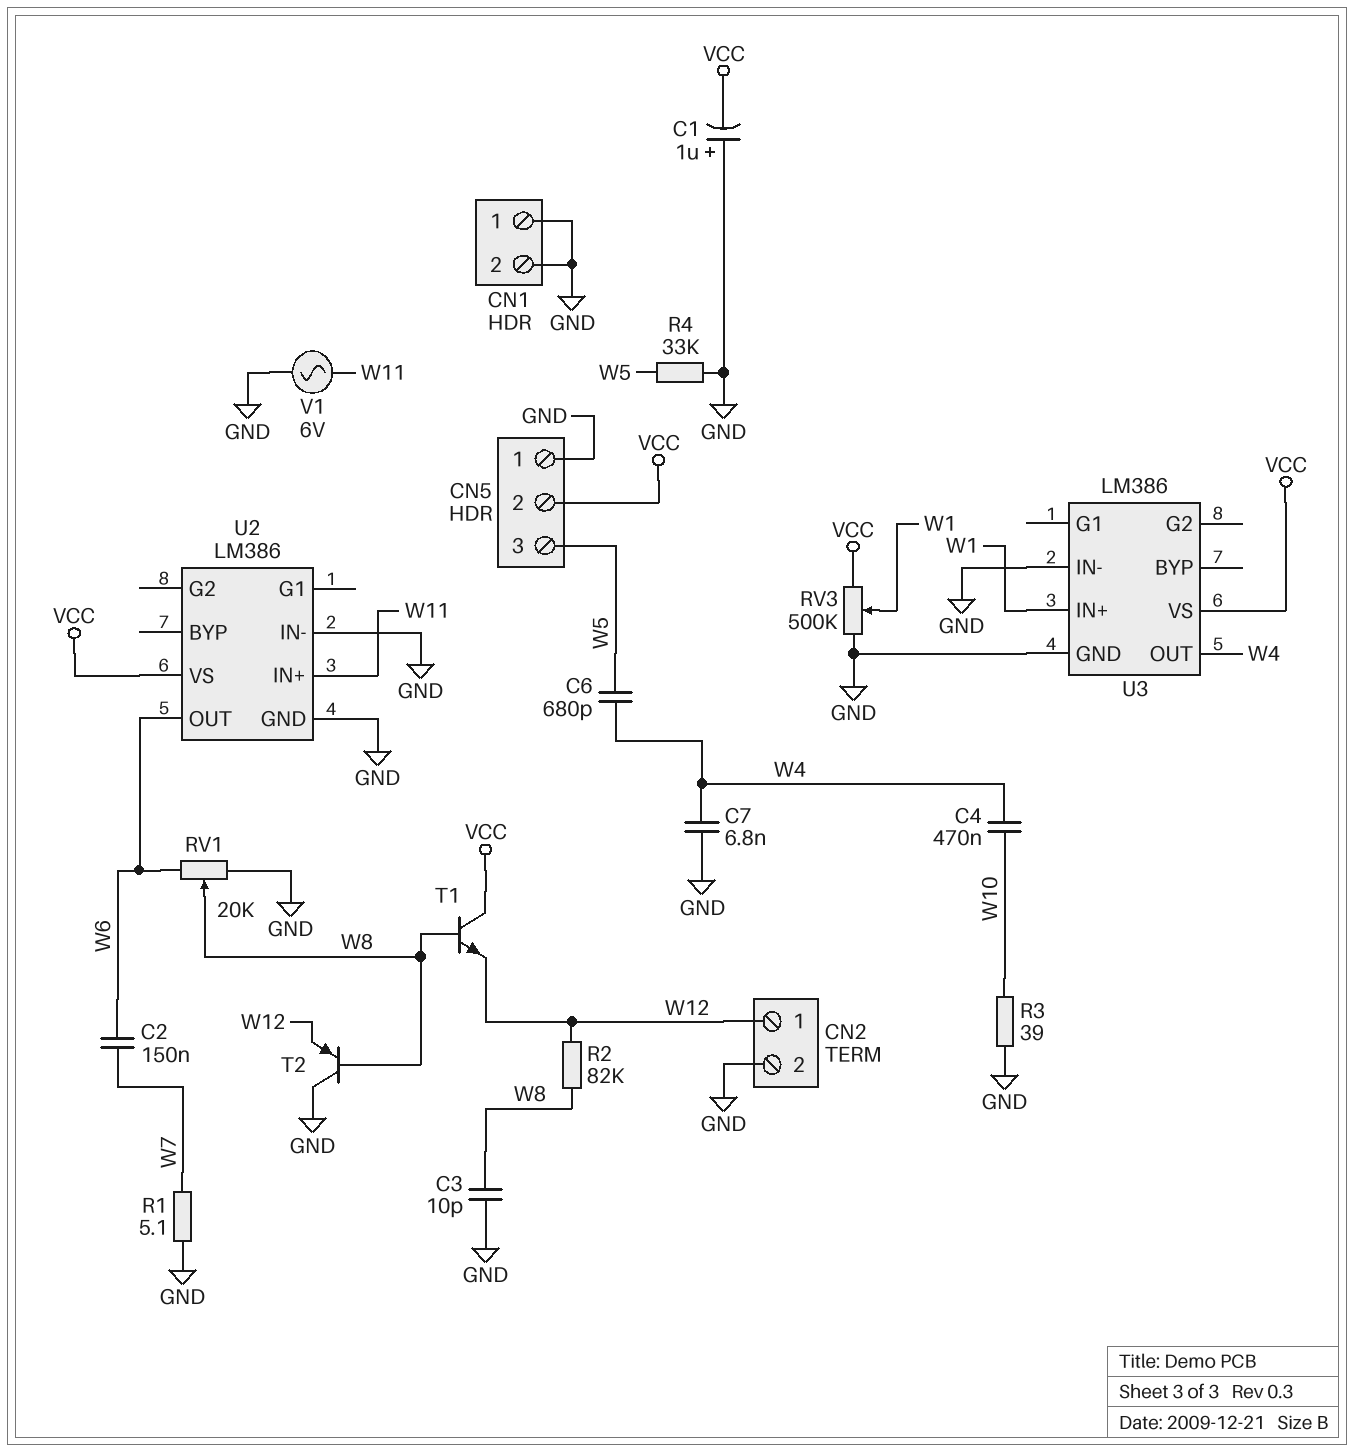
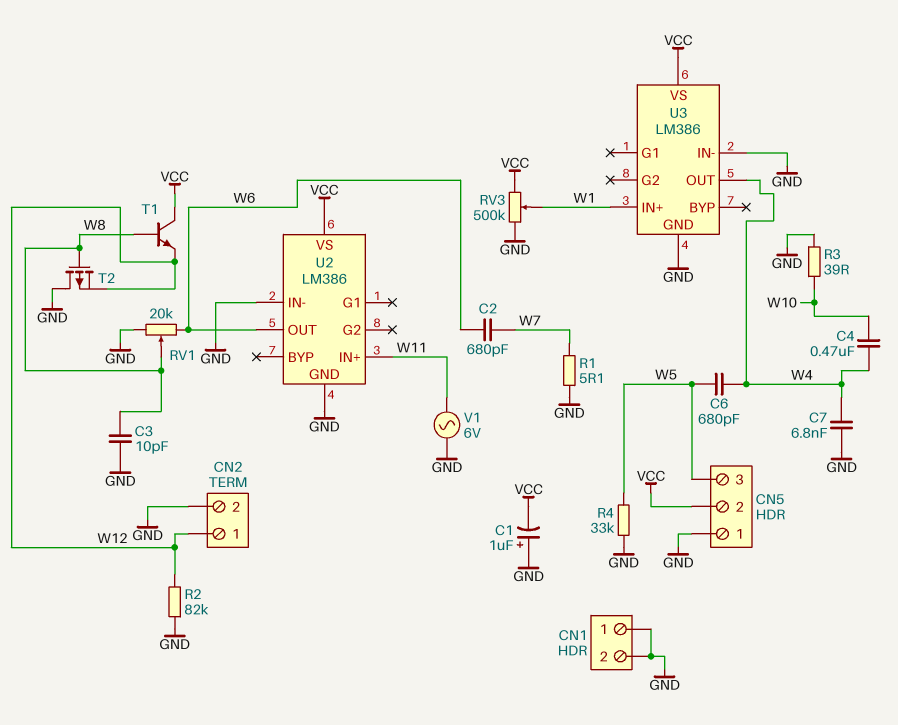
C2: 150nF (W6, W7) -> 680pF (W6, W7)
R2: 82k (W8, W12) -> 82k (GND, W12)
T2: PNP (B W8, C GND, E W12) -> PMOS (G W8, D GND, S W12)

